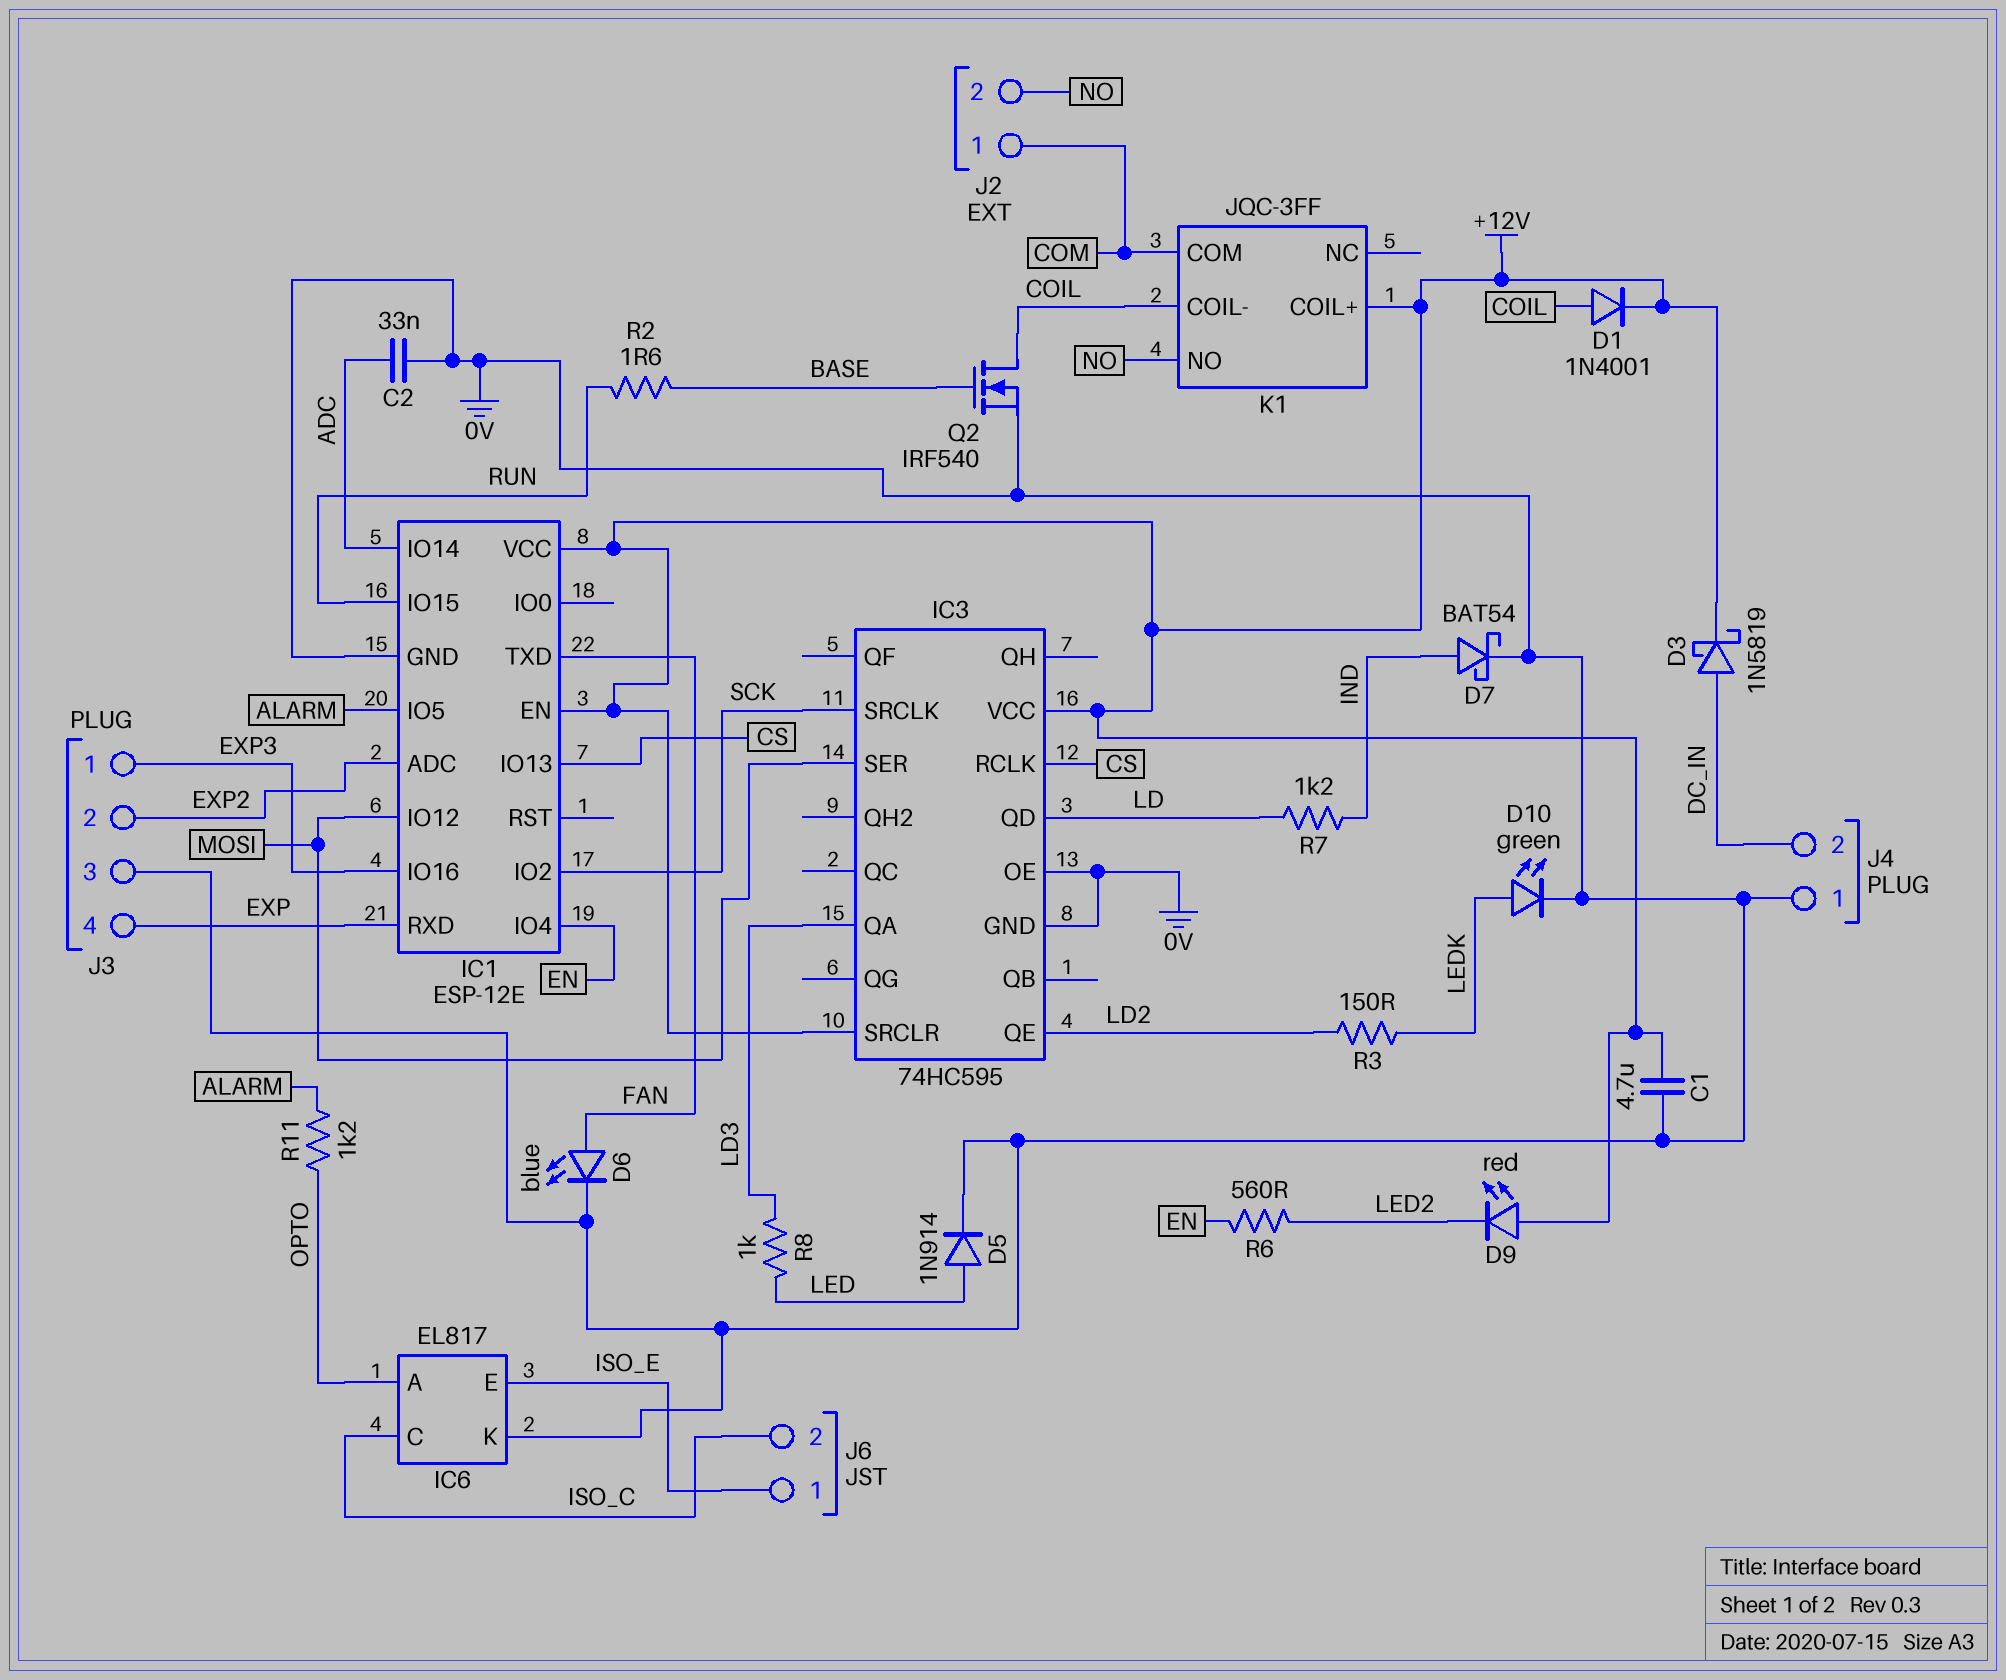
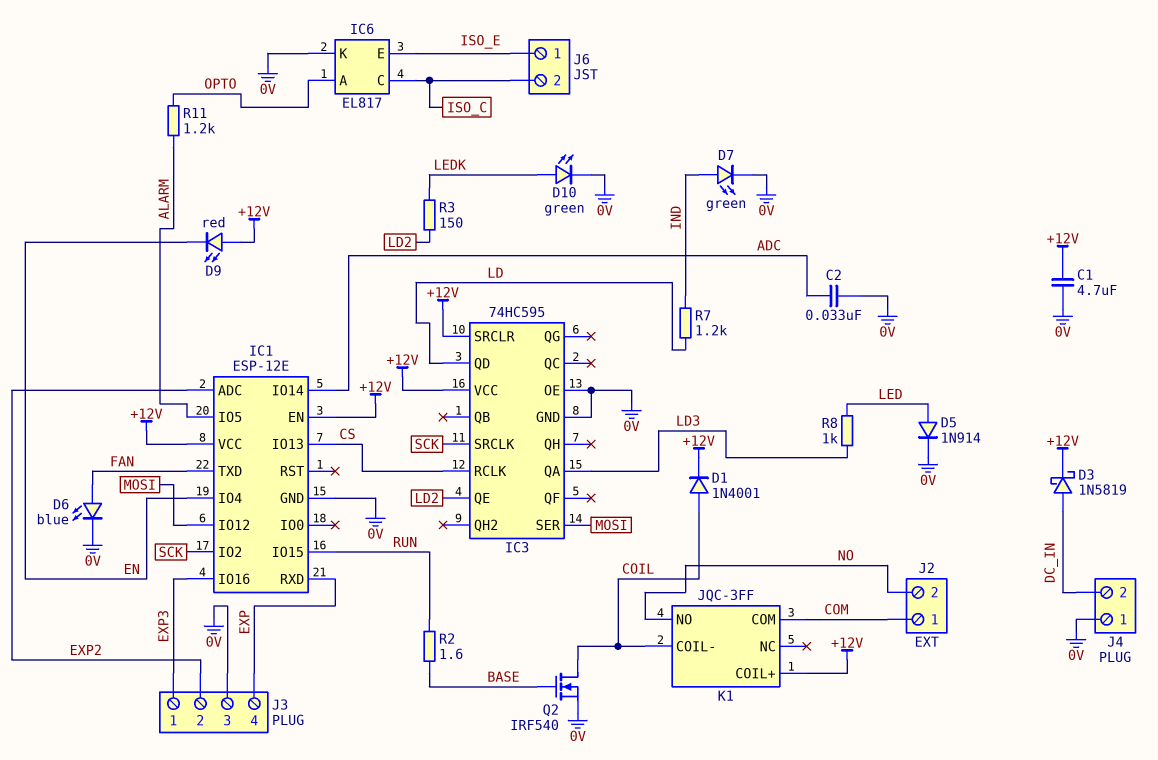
D7: schottky BAT54 (A IND, K 0V) -> LED green (A IND, K 0V)
D9: LED red (A +12V, K LED2) -> LED red (A +12V, K EN)
R6: 560 (EN, LED2) -> none

